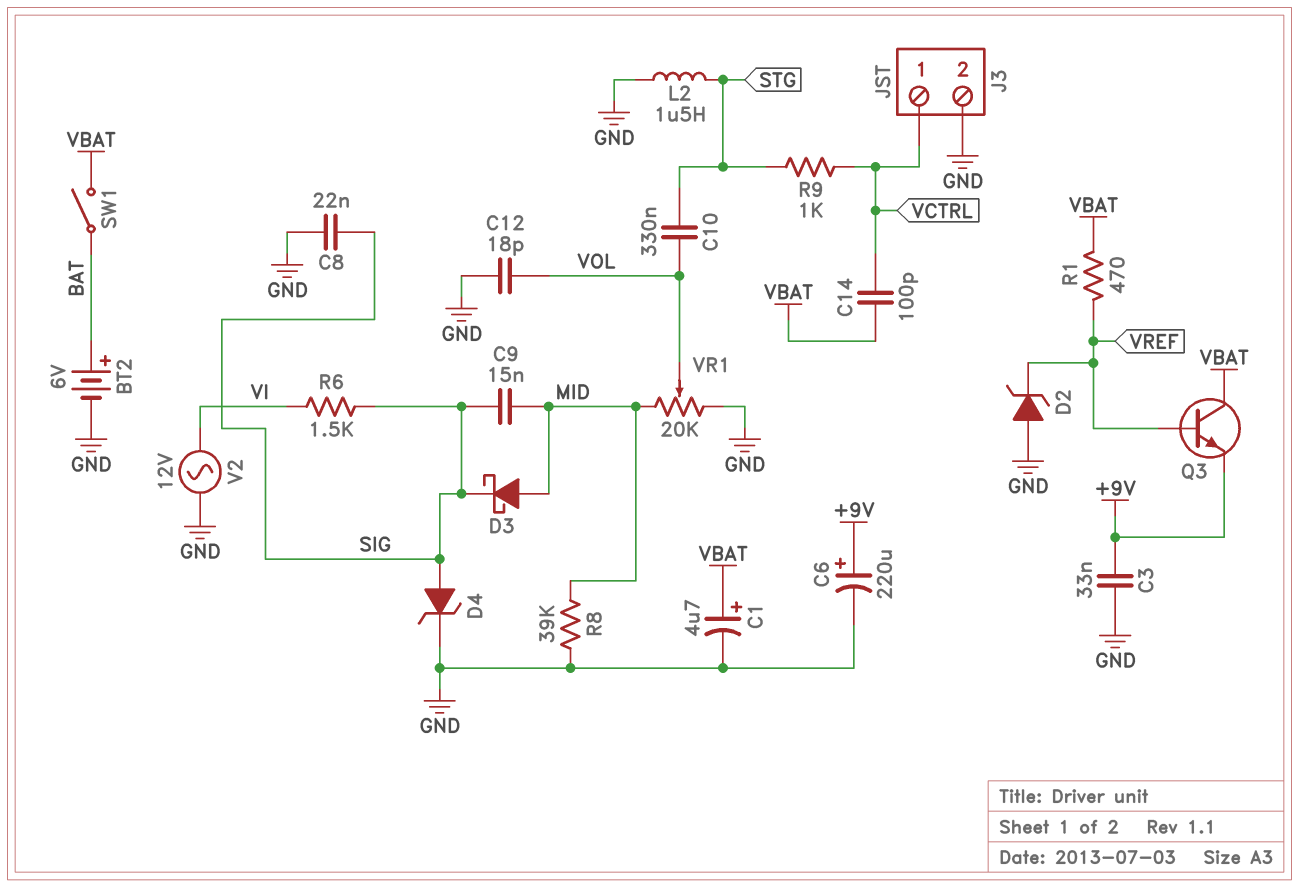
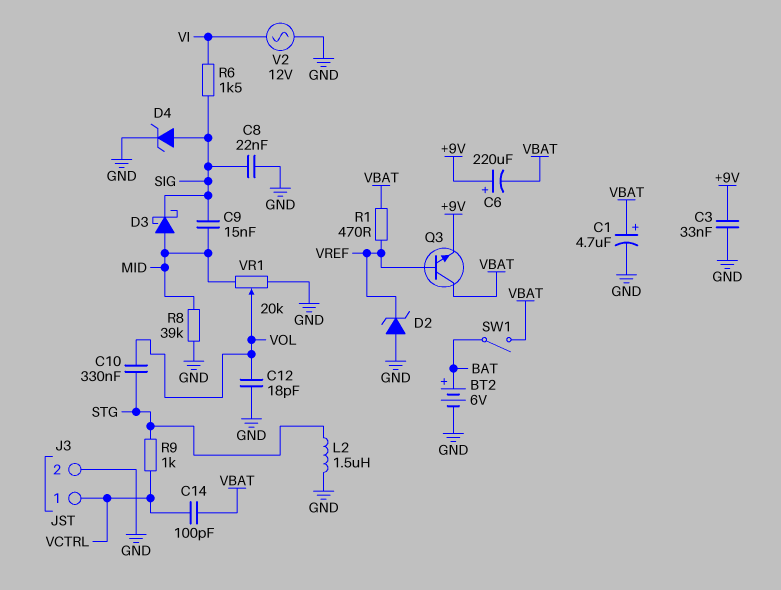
C6: 220uF (plus +9V, minus GND) -> 220uF (plus +9V, minus VBAT)

